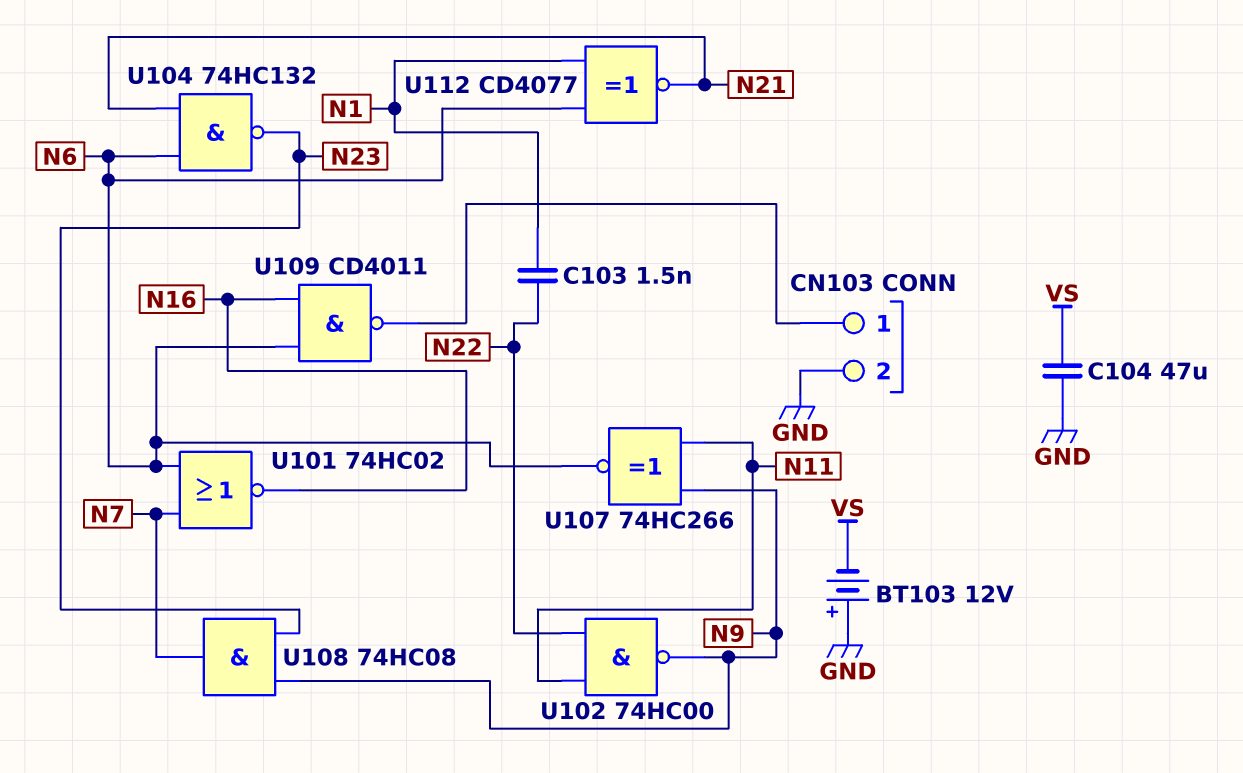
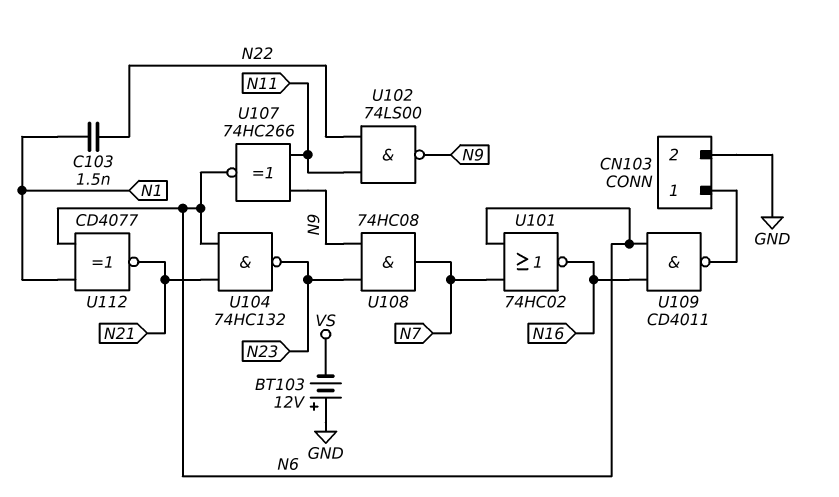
C104: 47uF (GND, VS) -> none
U102: NAND 74HC00 (in N11, in N22, out N9) -> NAND 74LS00 (in N11, in N22, out N9)

